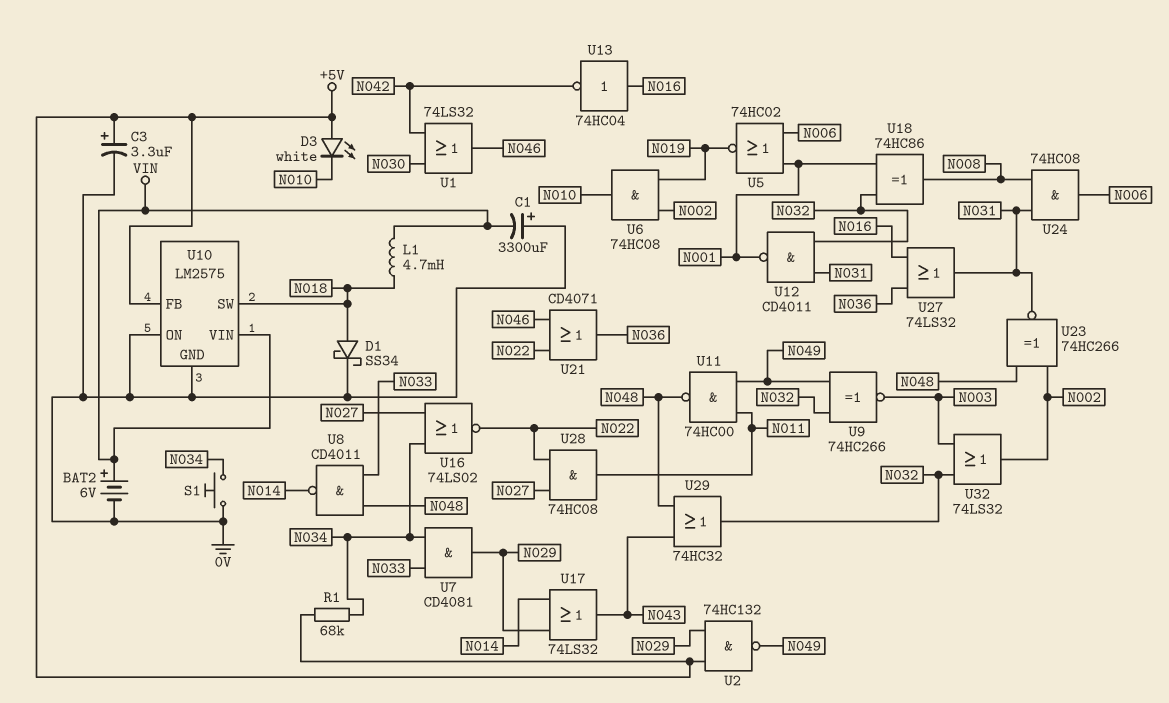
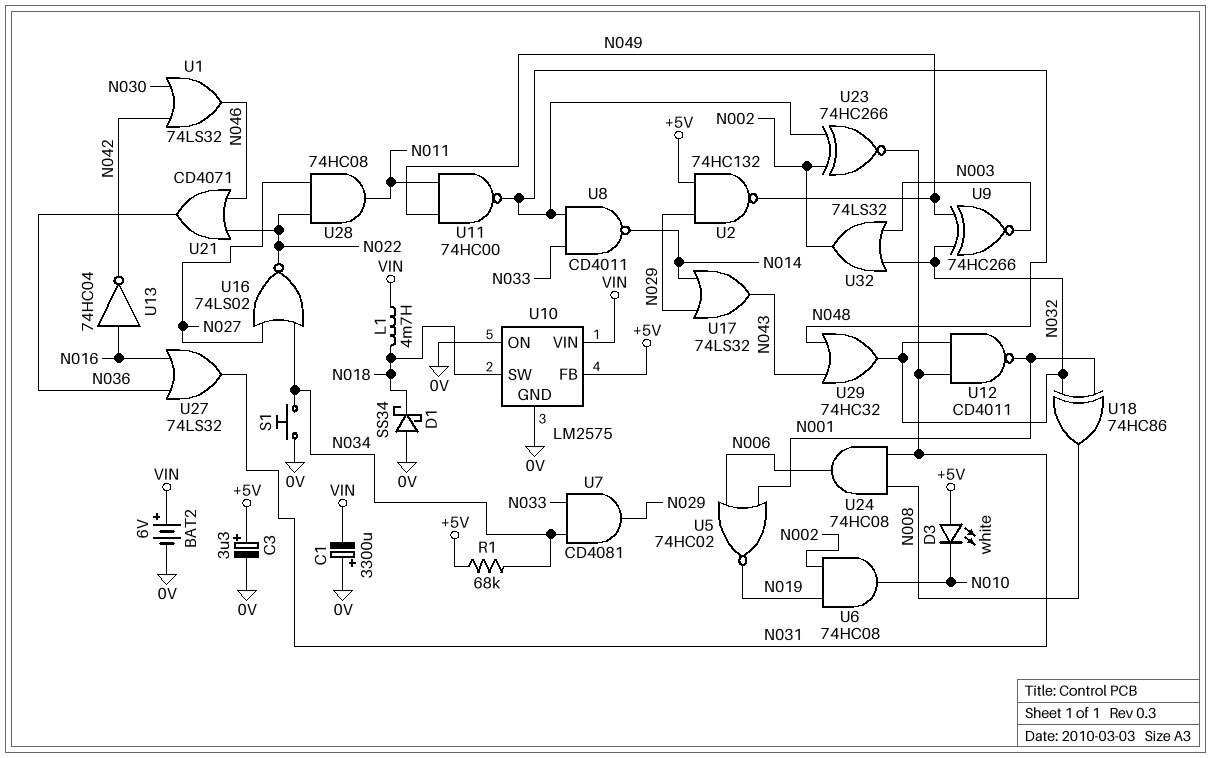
D1: schottky SS34 (A N018, K 0V) -> schottky SS34 (A 0V, K N018)

